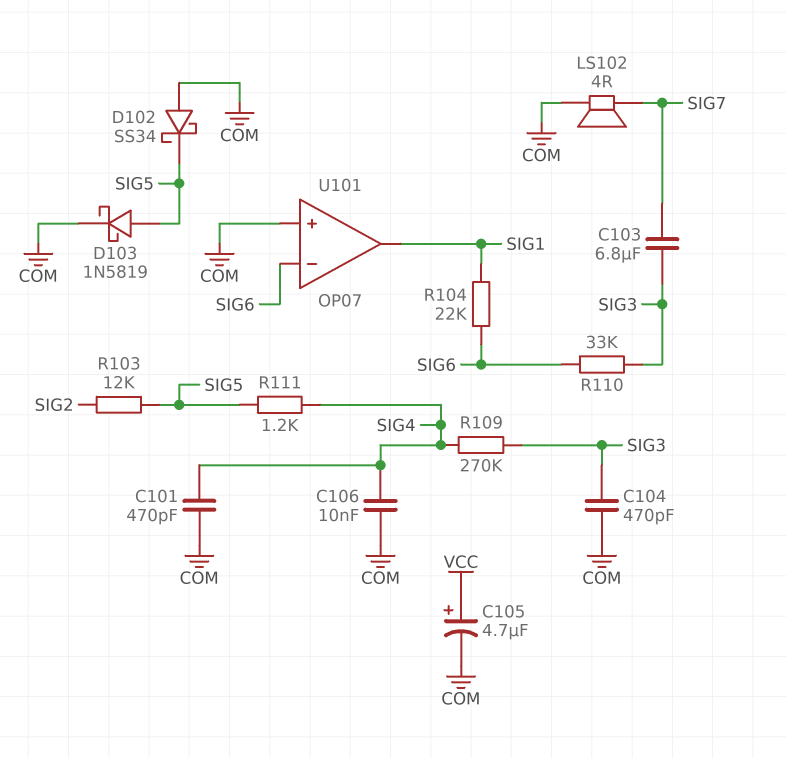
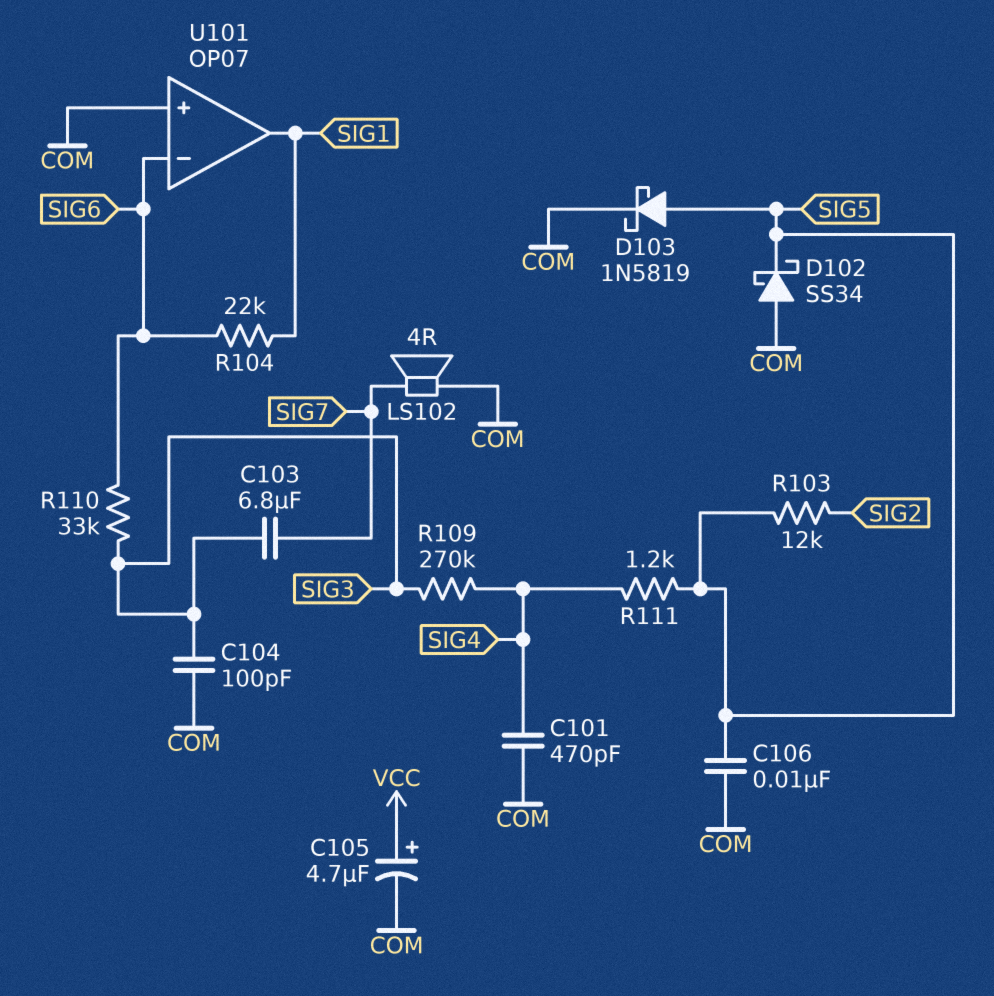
C104: 470pF (COM, SIG3) -> 100pF (COM, SIG3)
C106: 10nF (COM, SIG4) -> 10nF (COM, SIG5)

